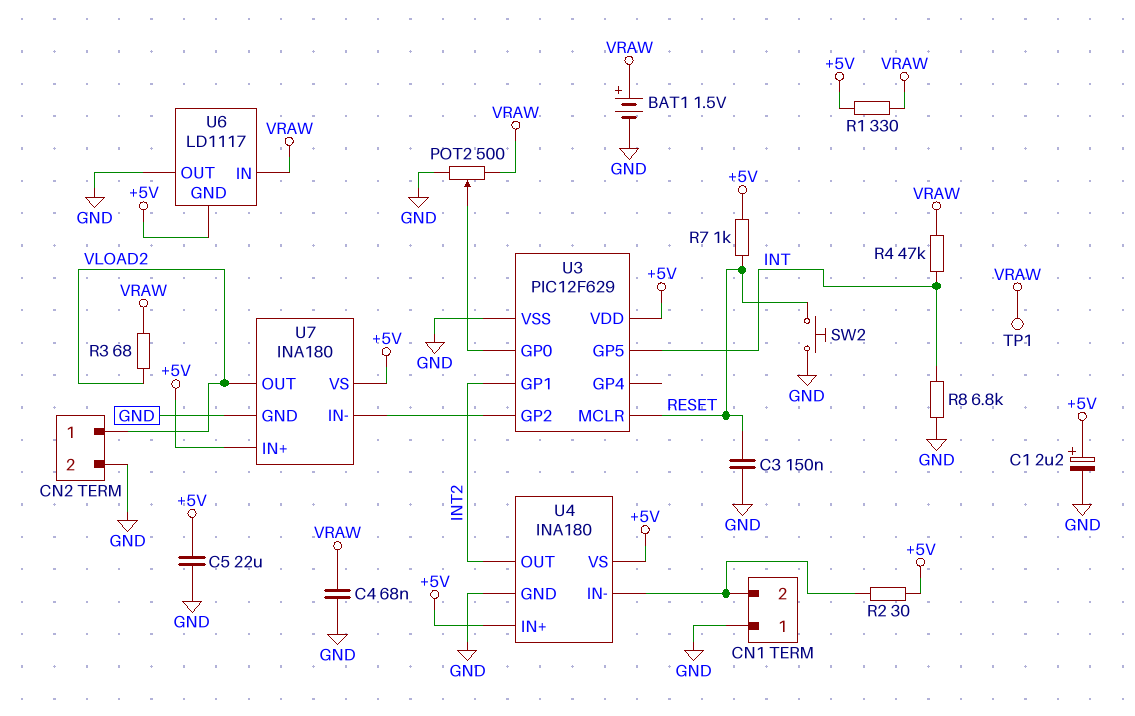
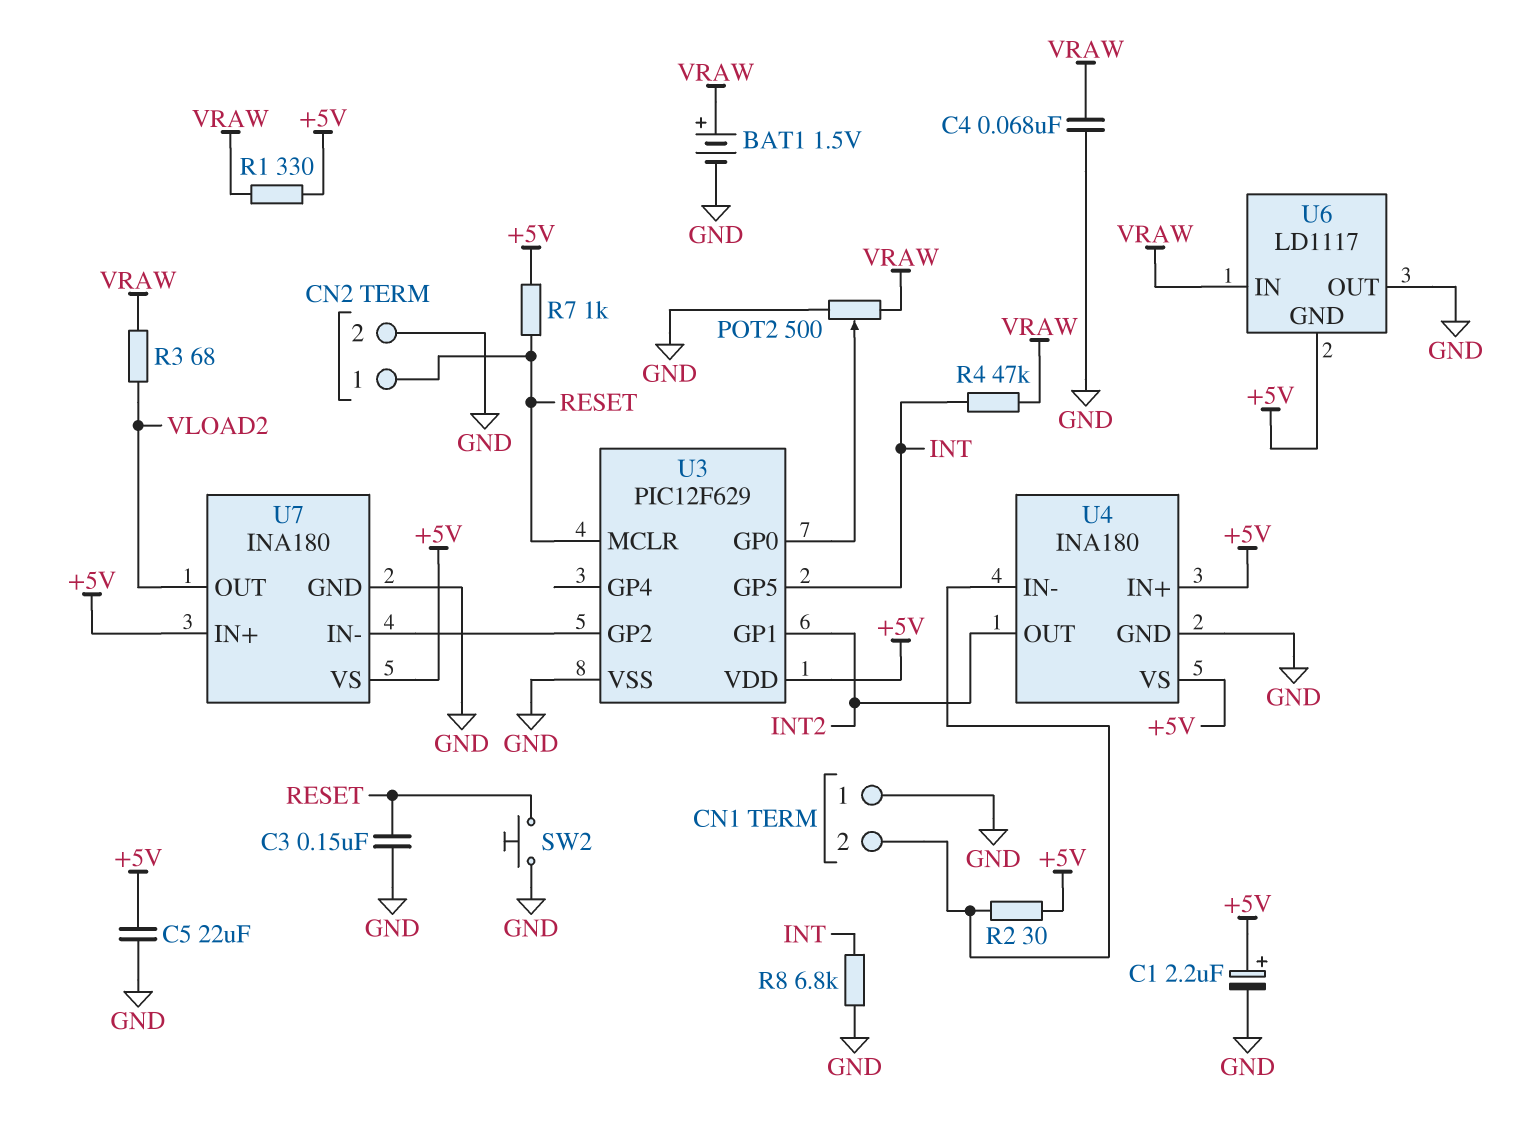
CN2 pin 1: VLOAD2 -> RESET
TP1: test point (VRAW) -> none

